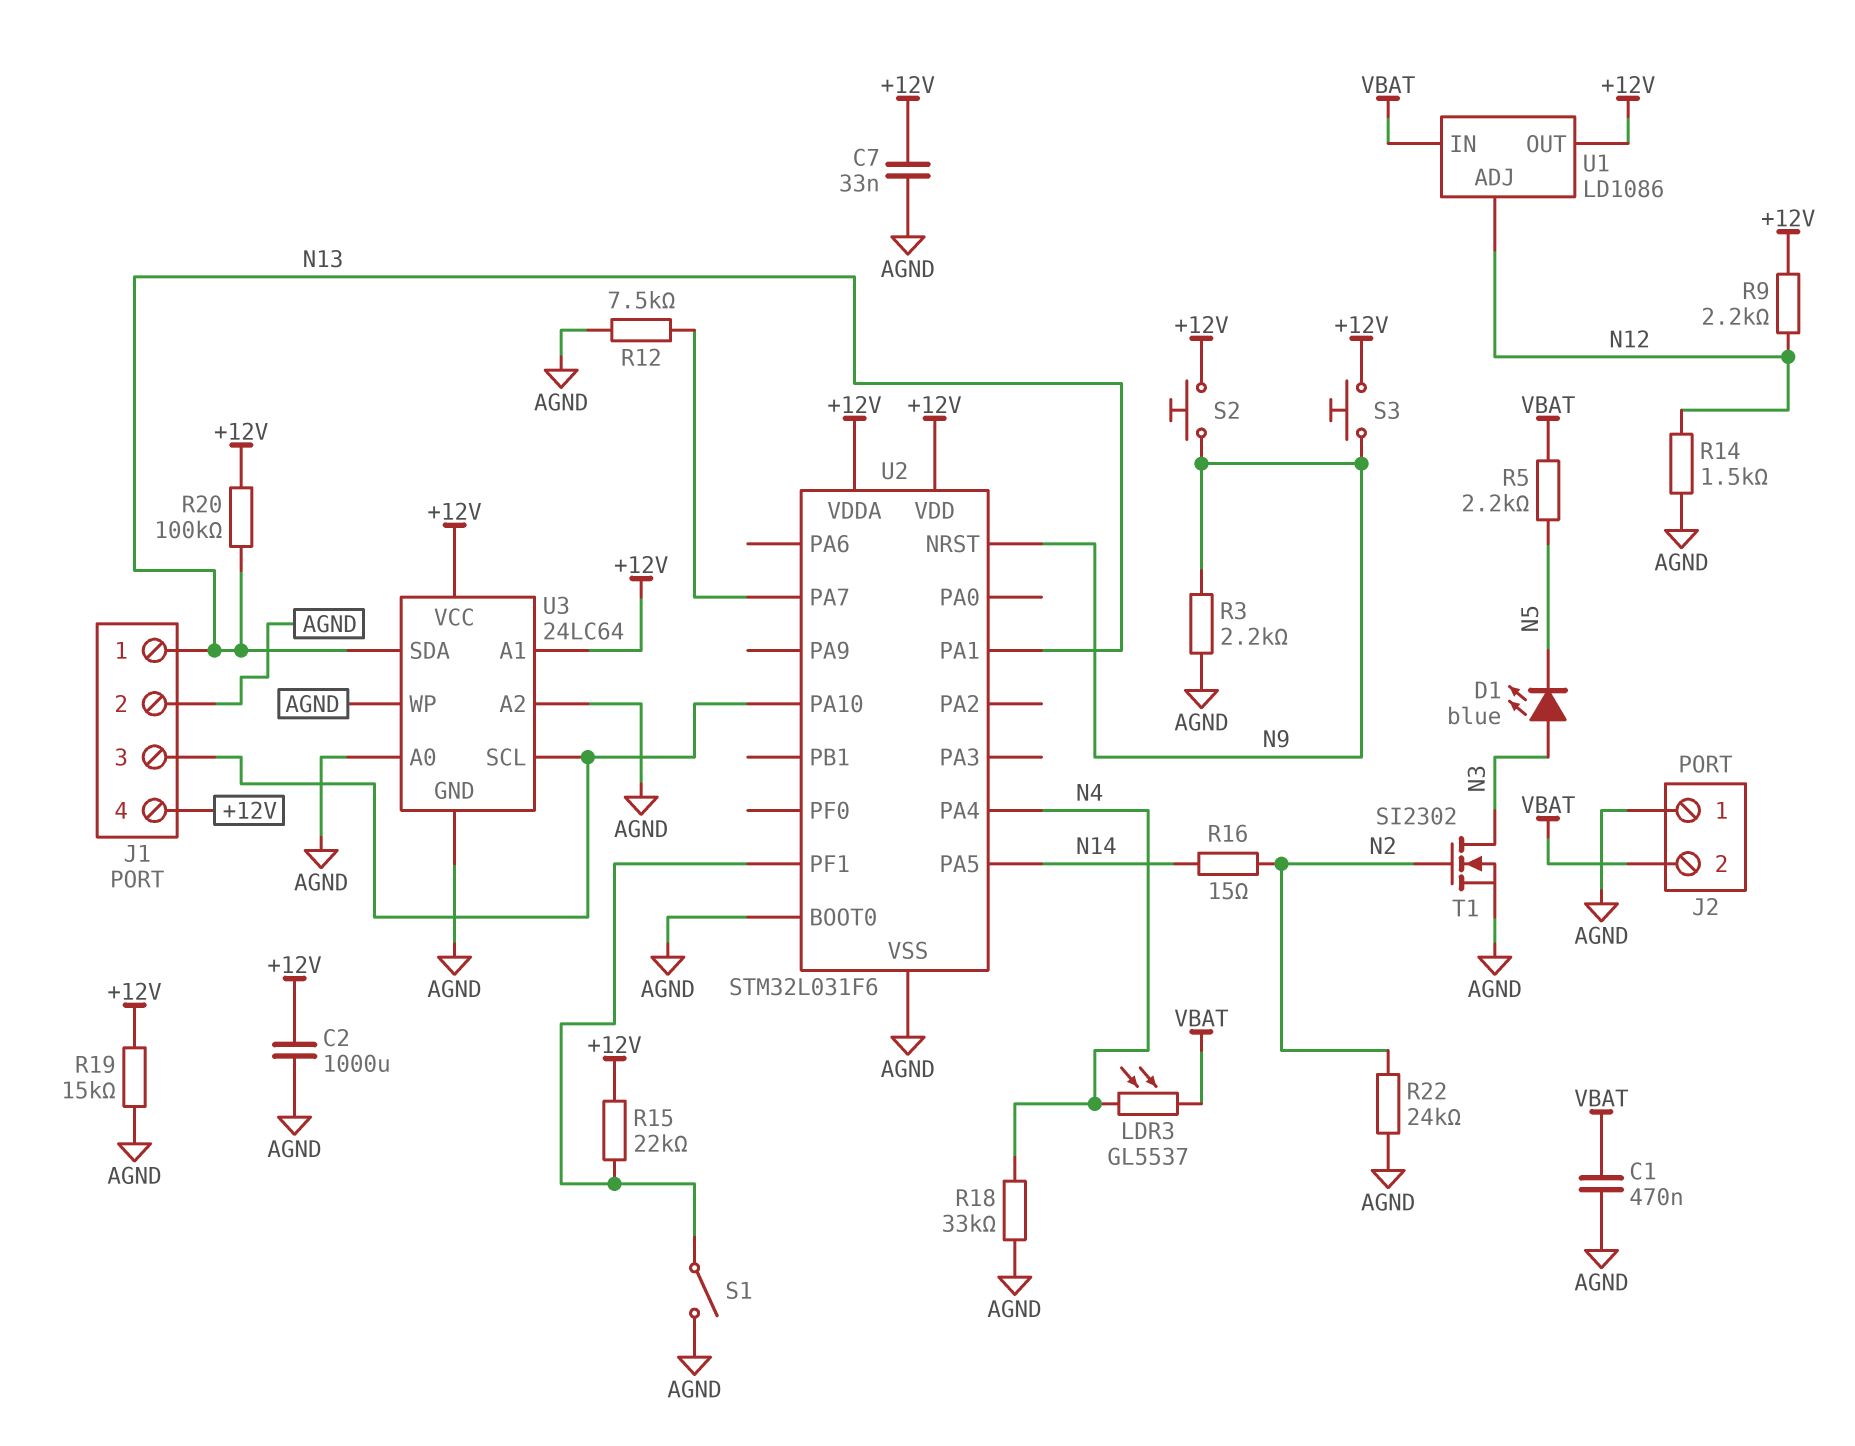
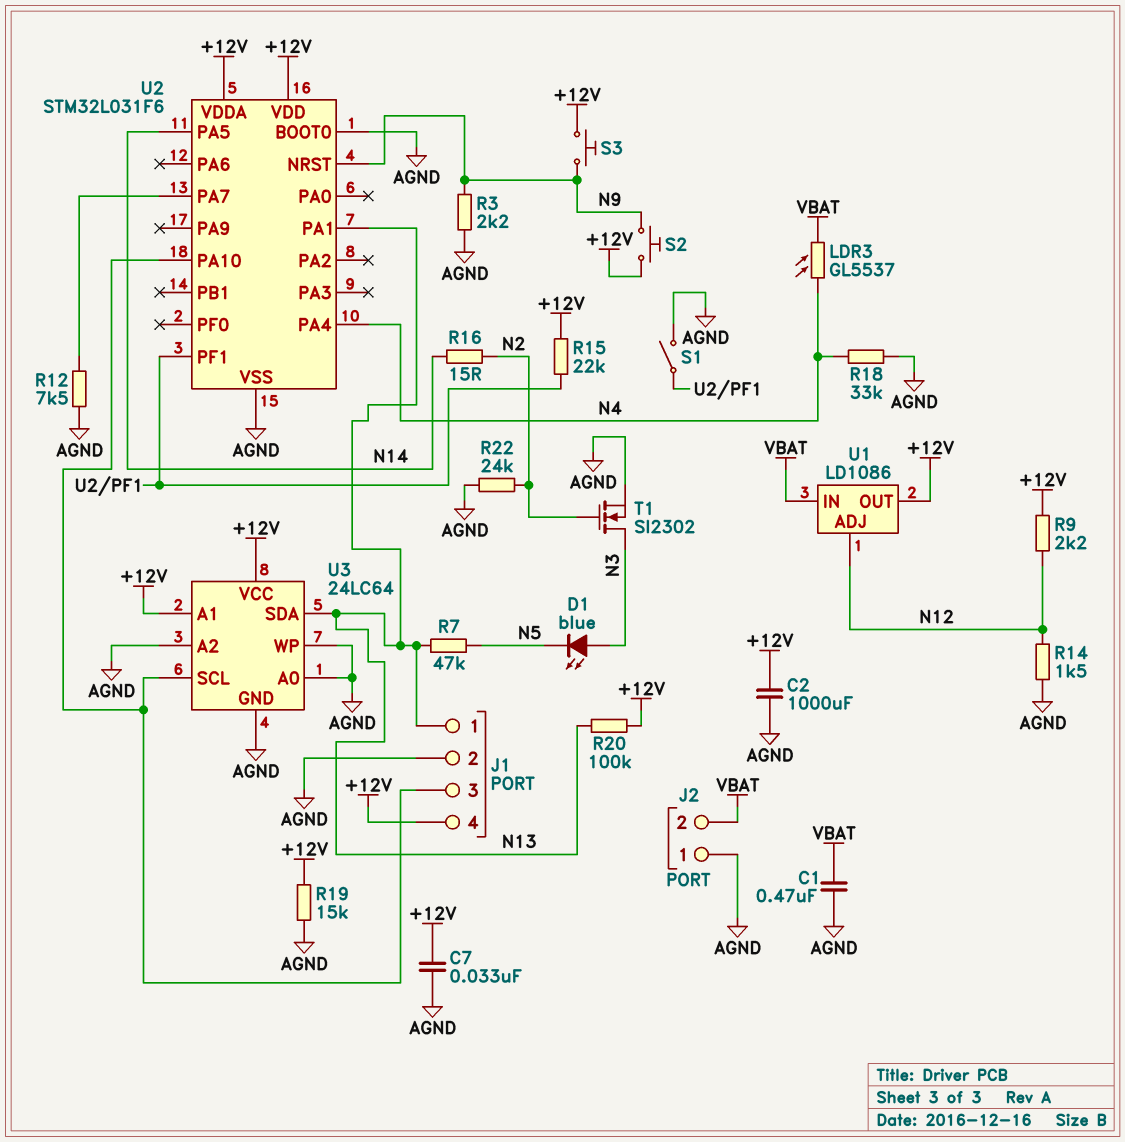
R5: 2.2k (N5, VBAT) -> none
R7: none -> 47k (N5, N13)

